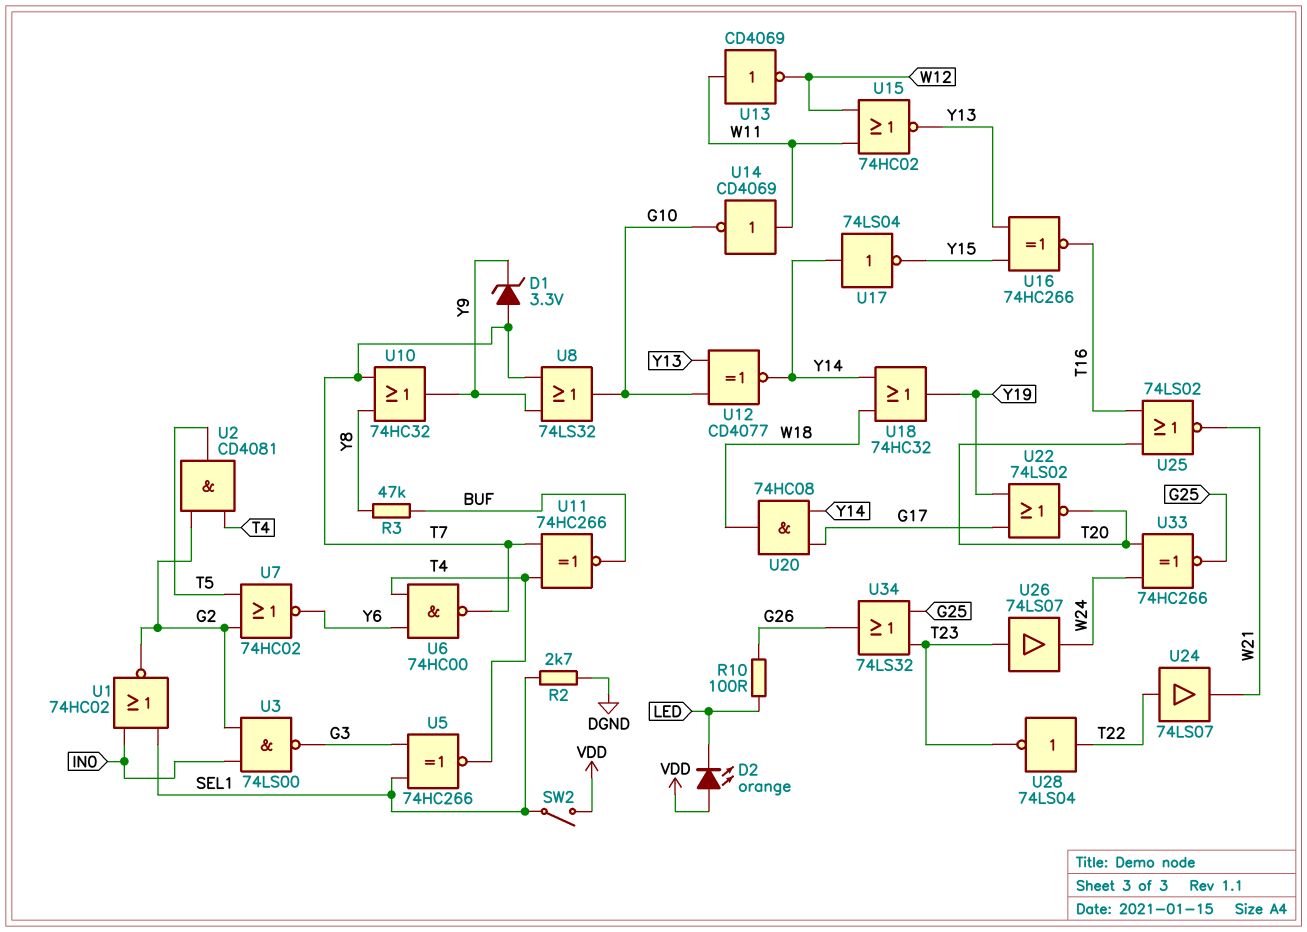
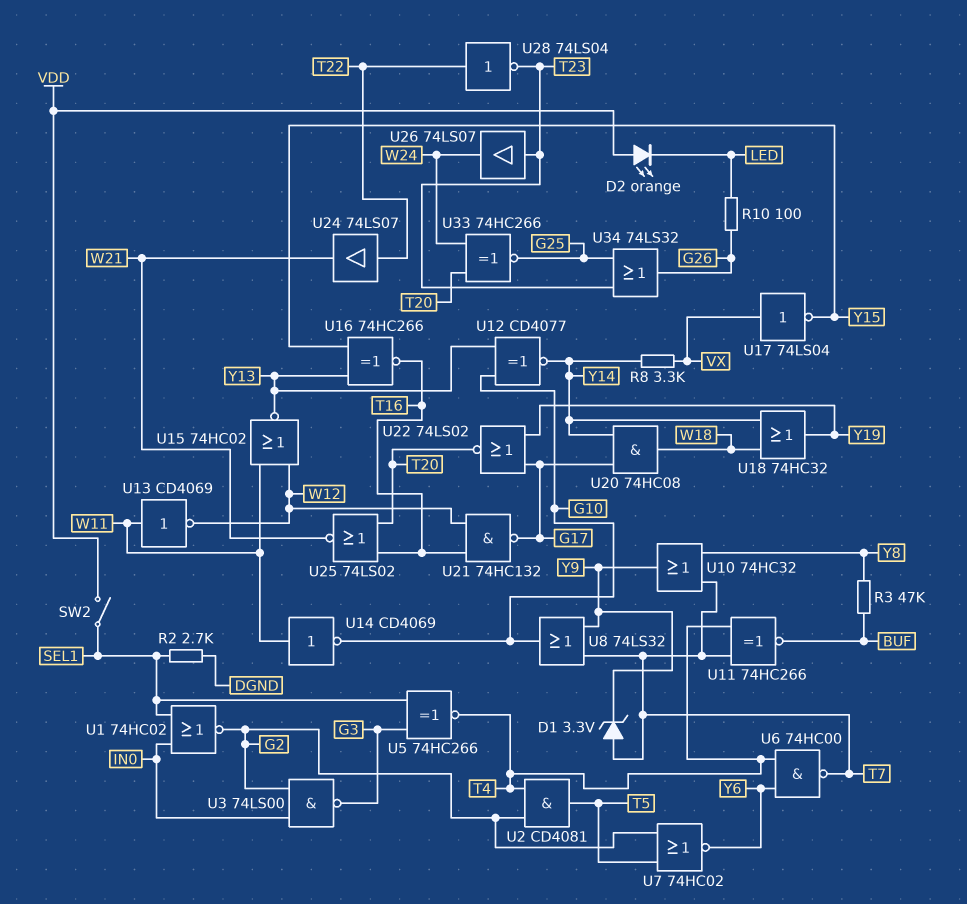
R8: none -> 3.3k (VX, Y14)
U17: NOT 74LS04 (in Y14, out Y15) -> NOT 74LS04 (in VX, out Y15)
U21: none -> NAND 74HC132 (in T16, in W12, out G17)

